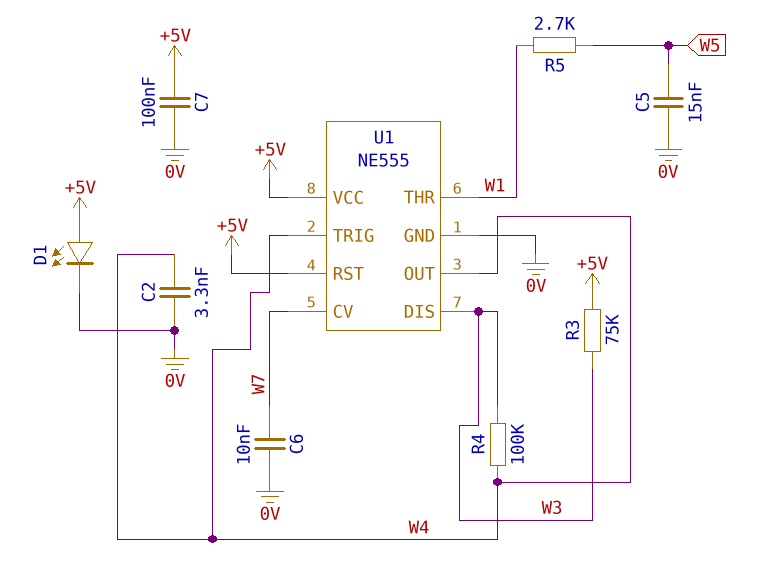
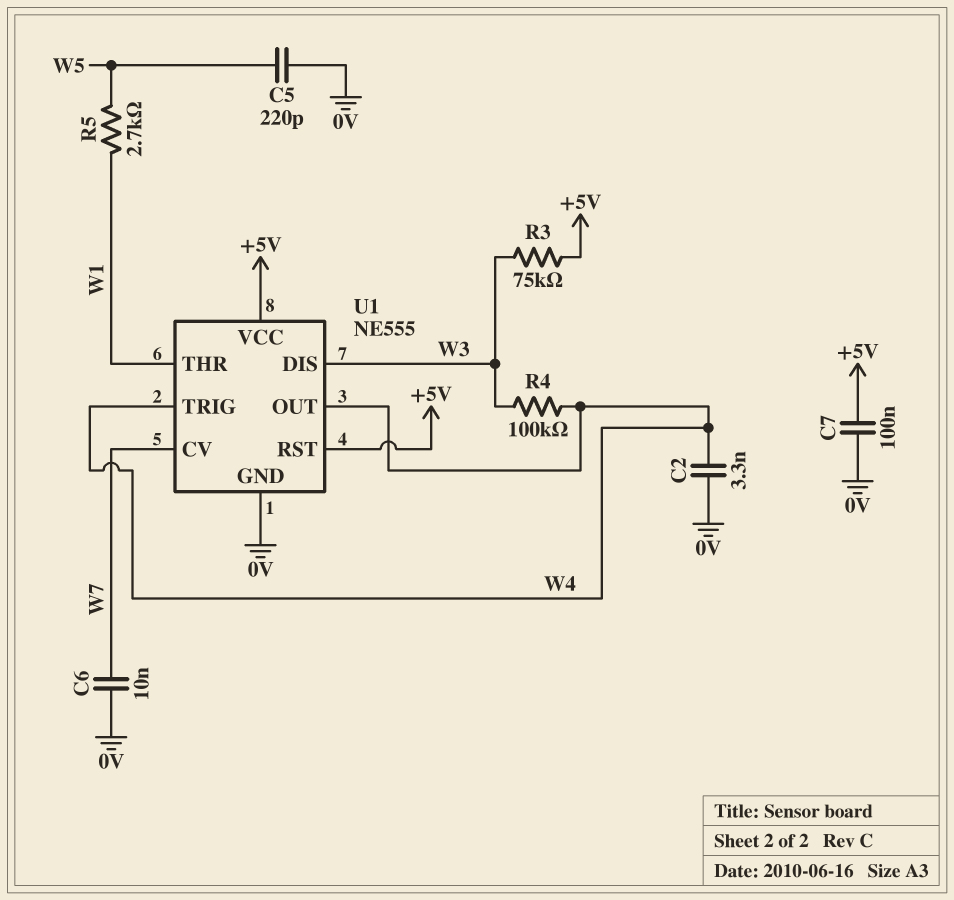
C5: 15nF (0V, W5) -> 220pF (0V, W5)
D1: LED (A +5V, K 0V) -> none

